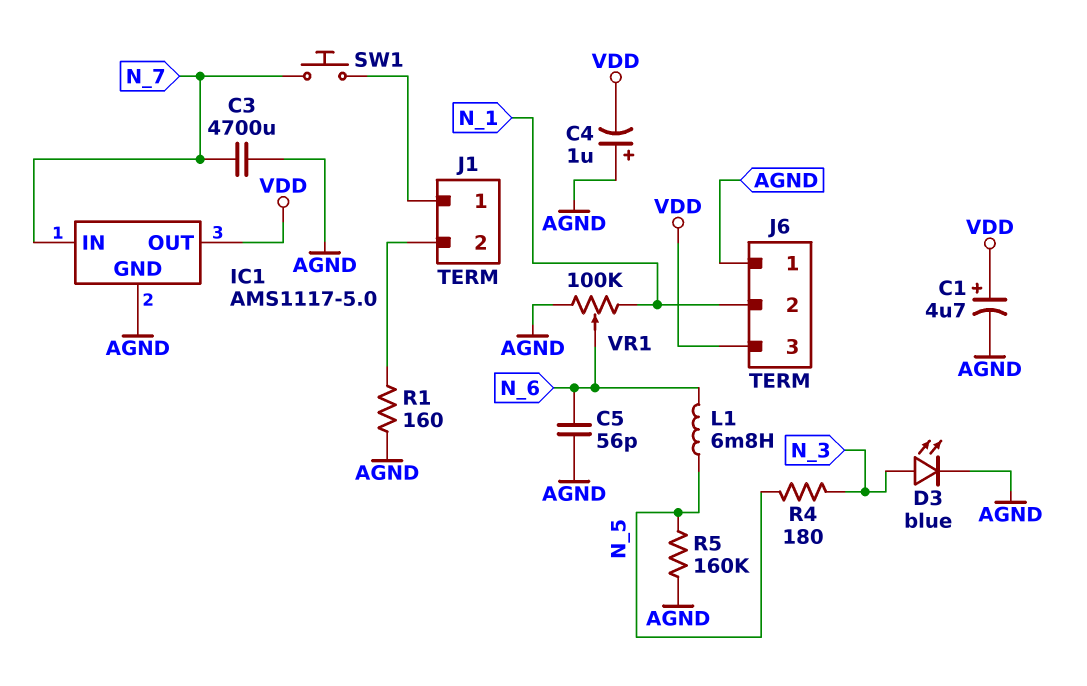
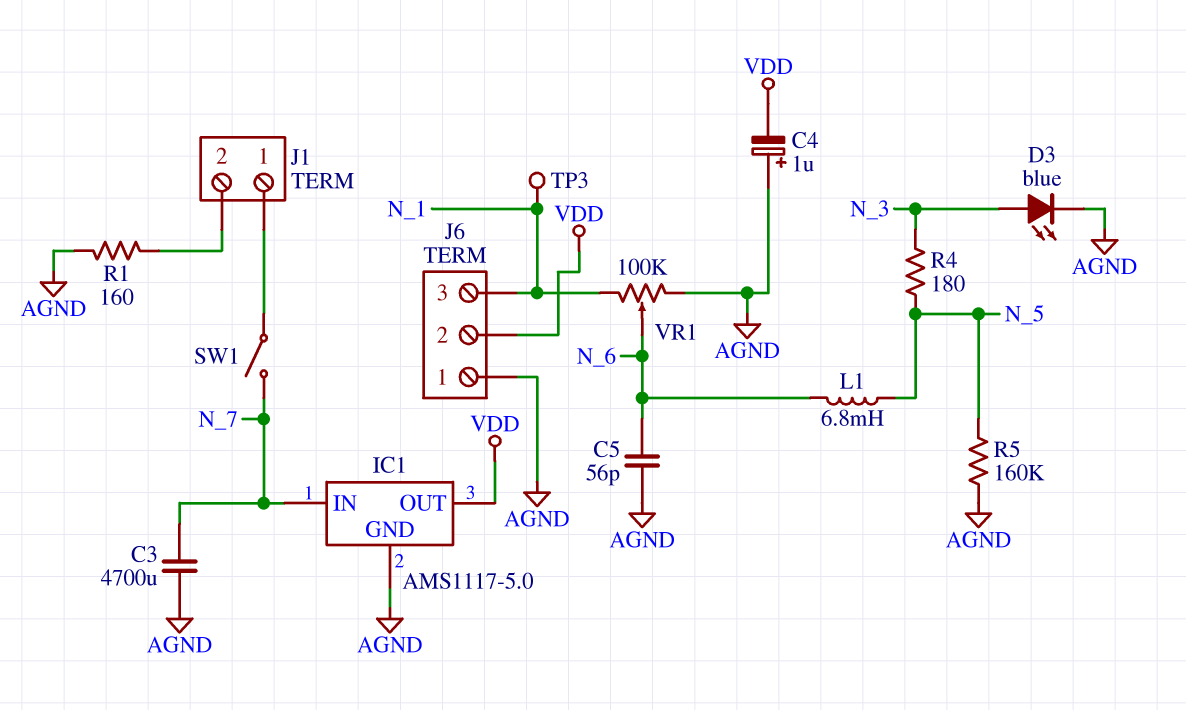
C1: 4.7uF (plus VDD, minus AGND) -> none
J6 pin 2: N_1 -> VDD
J6 pin 3: VDD -> N_1
SW1: button (J1/1, N_7) -> switch (J1/1, N_7)
TP3: none -> test point (N_1)

